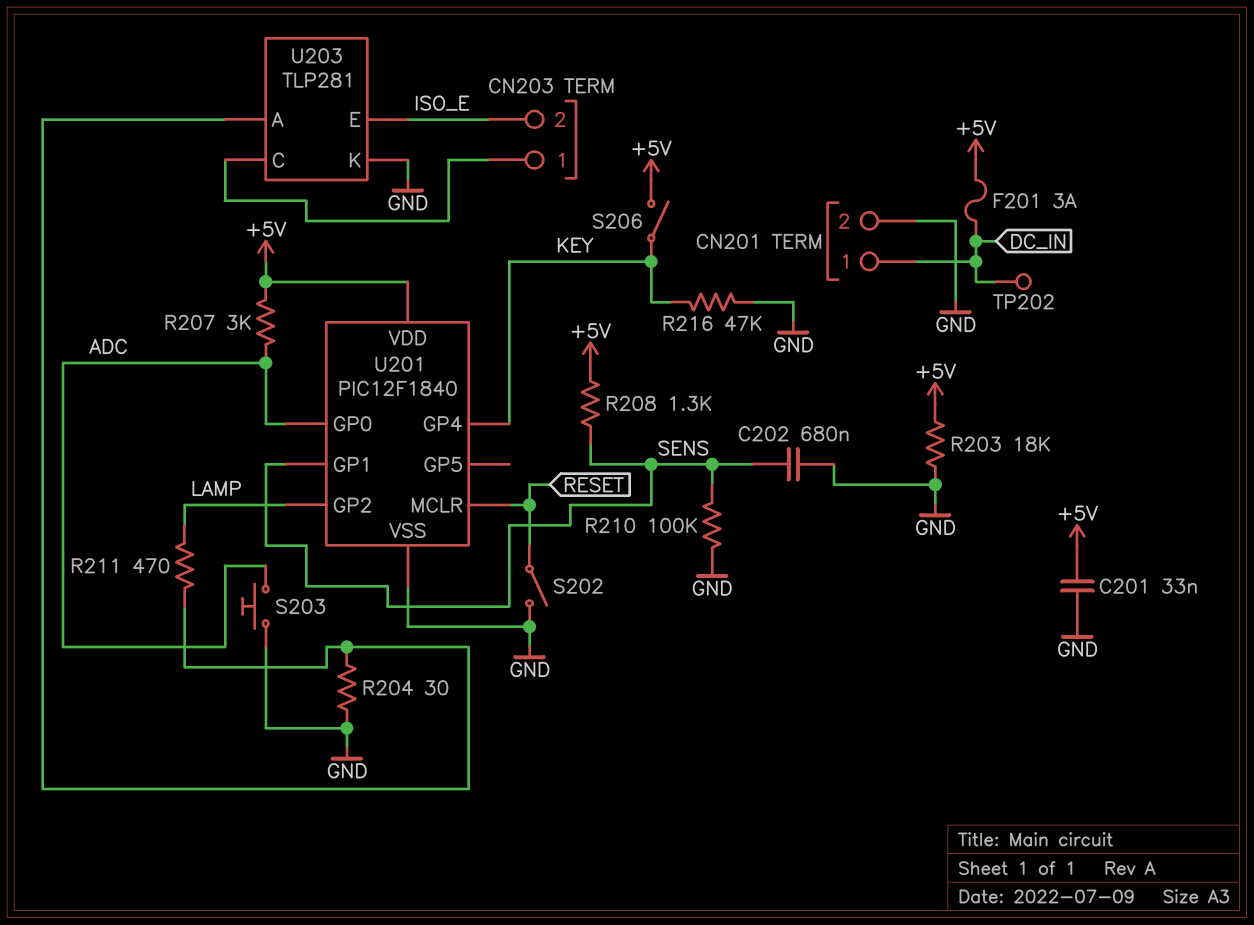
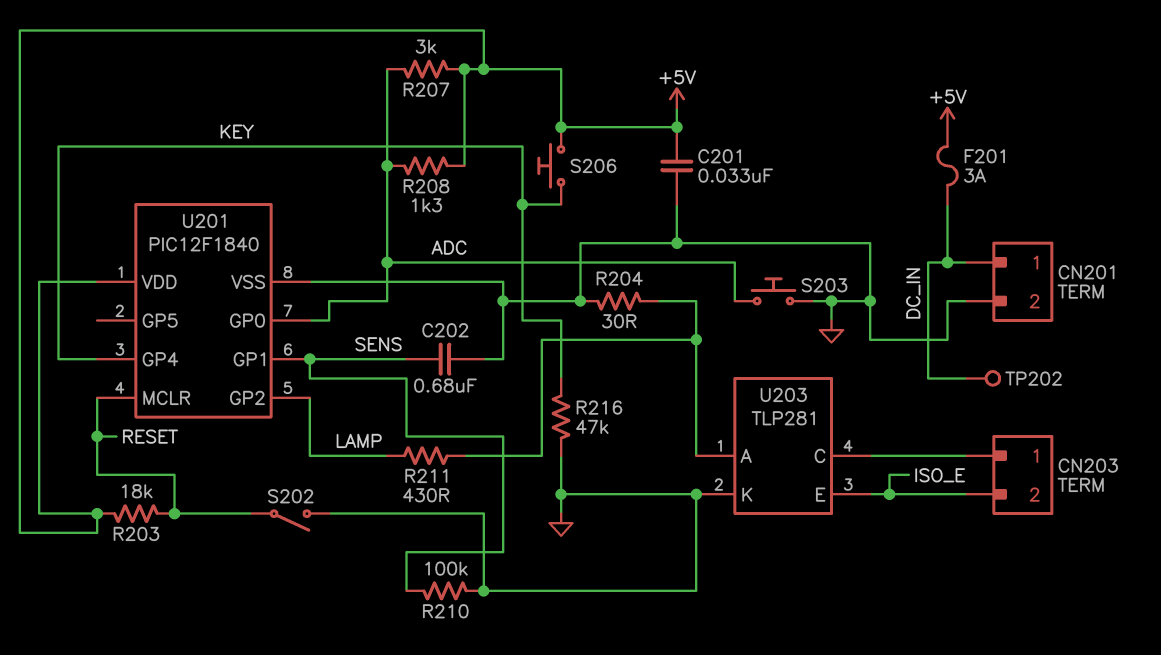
R203: 18k (+5V, GND) -> 18k (+5V, RESET)
R208: 1.3k (+5V, SENS) -> 1.3k (+5V, ADC)
R211: 470 (LAMP, U203/A) -> 430 (LAMP, U203/A)
S206: switch (+5V, KEY) -> button (+5V, KEY)

